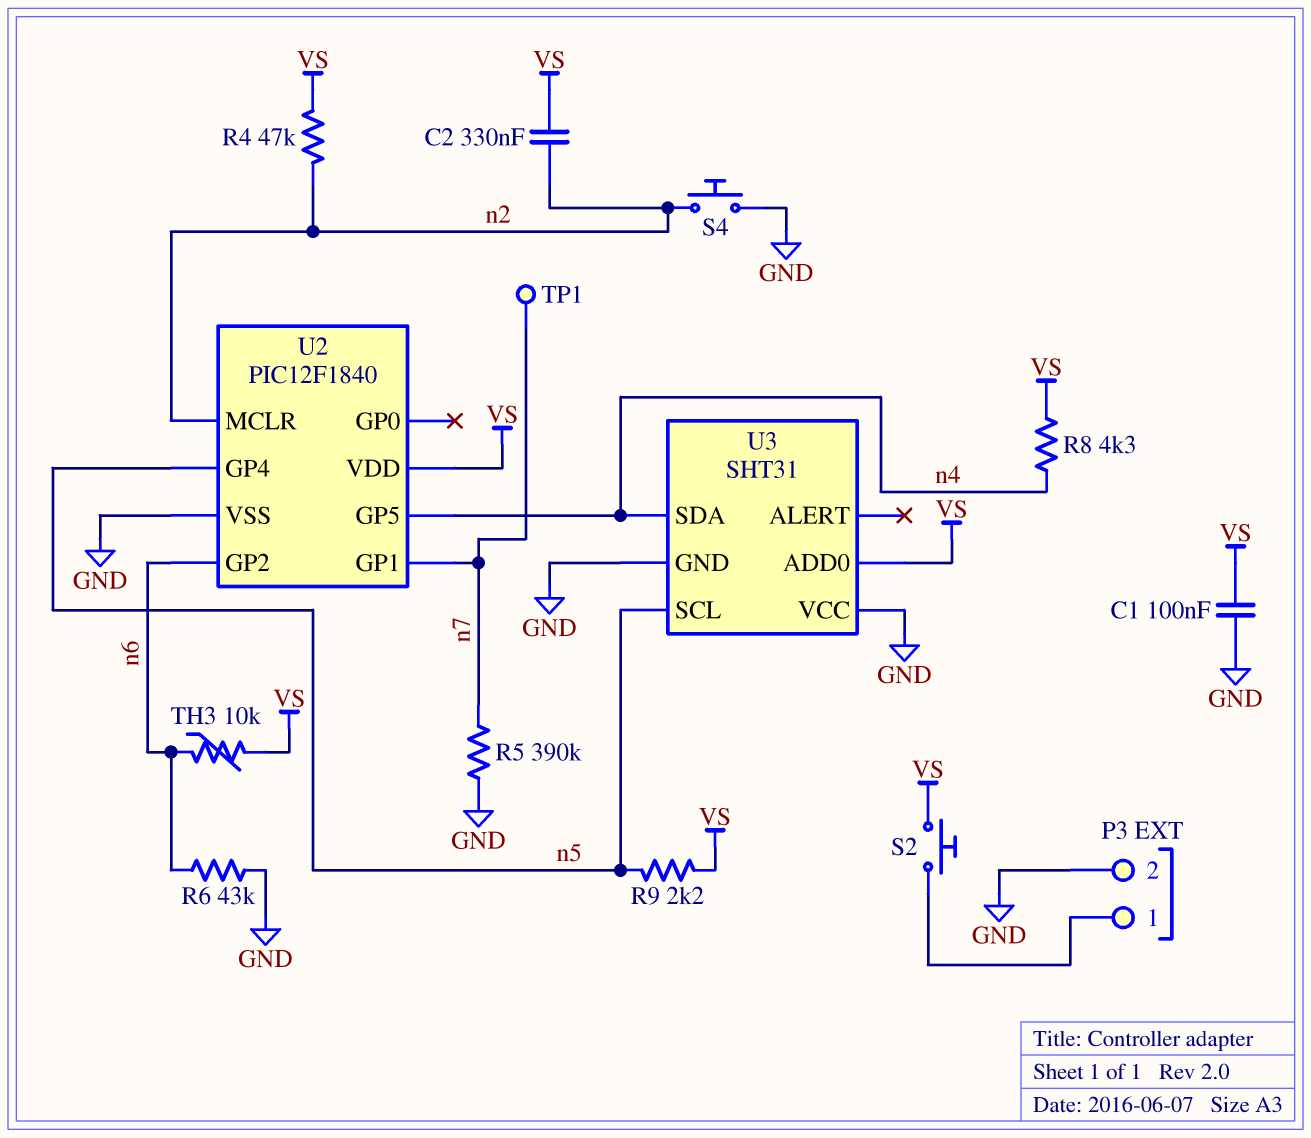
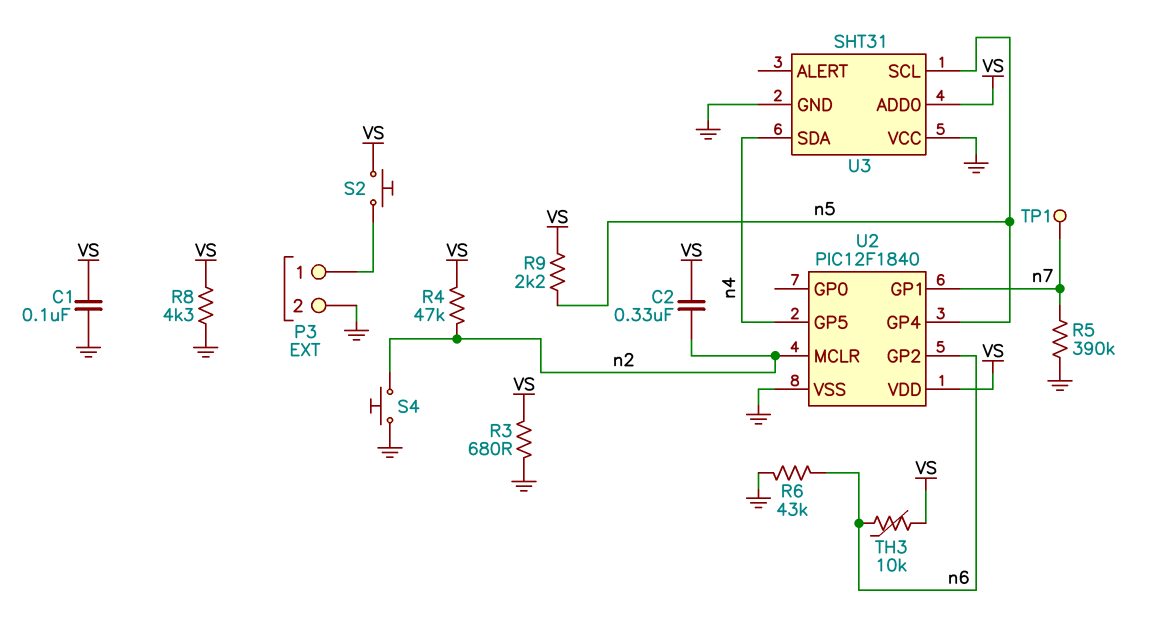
R3: none -> 680 (GND, VS)
R8: 4.3k (VS, n4) -> 4.3k (GND, VS)

